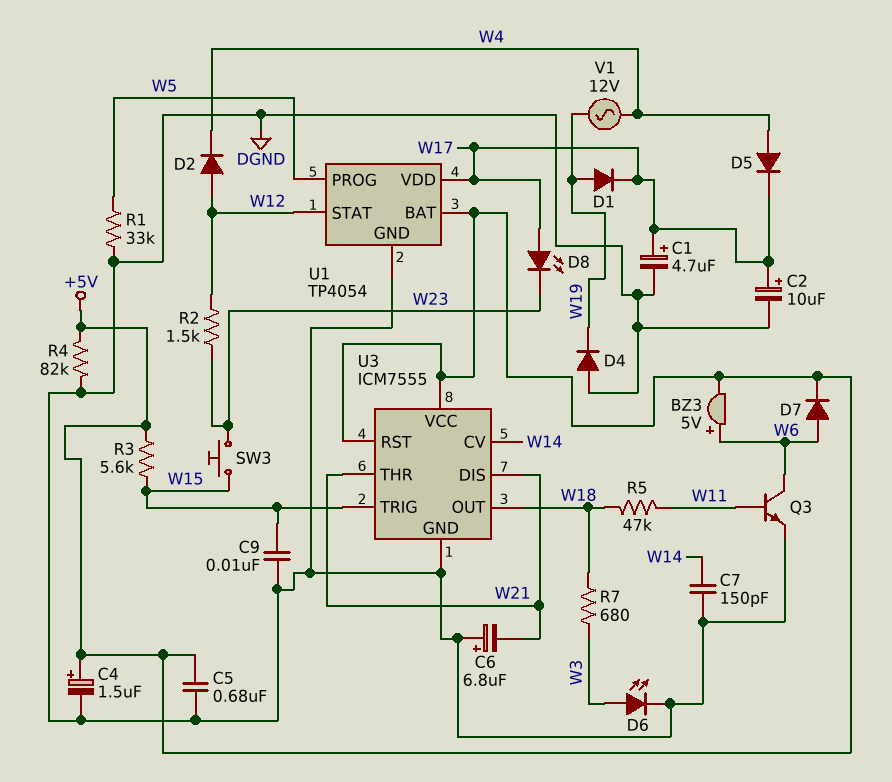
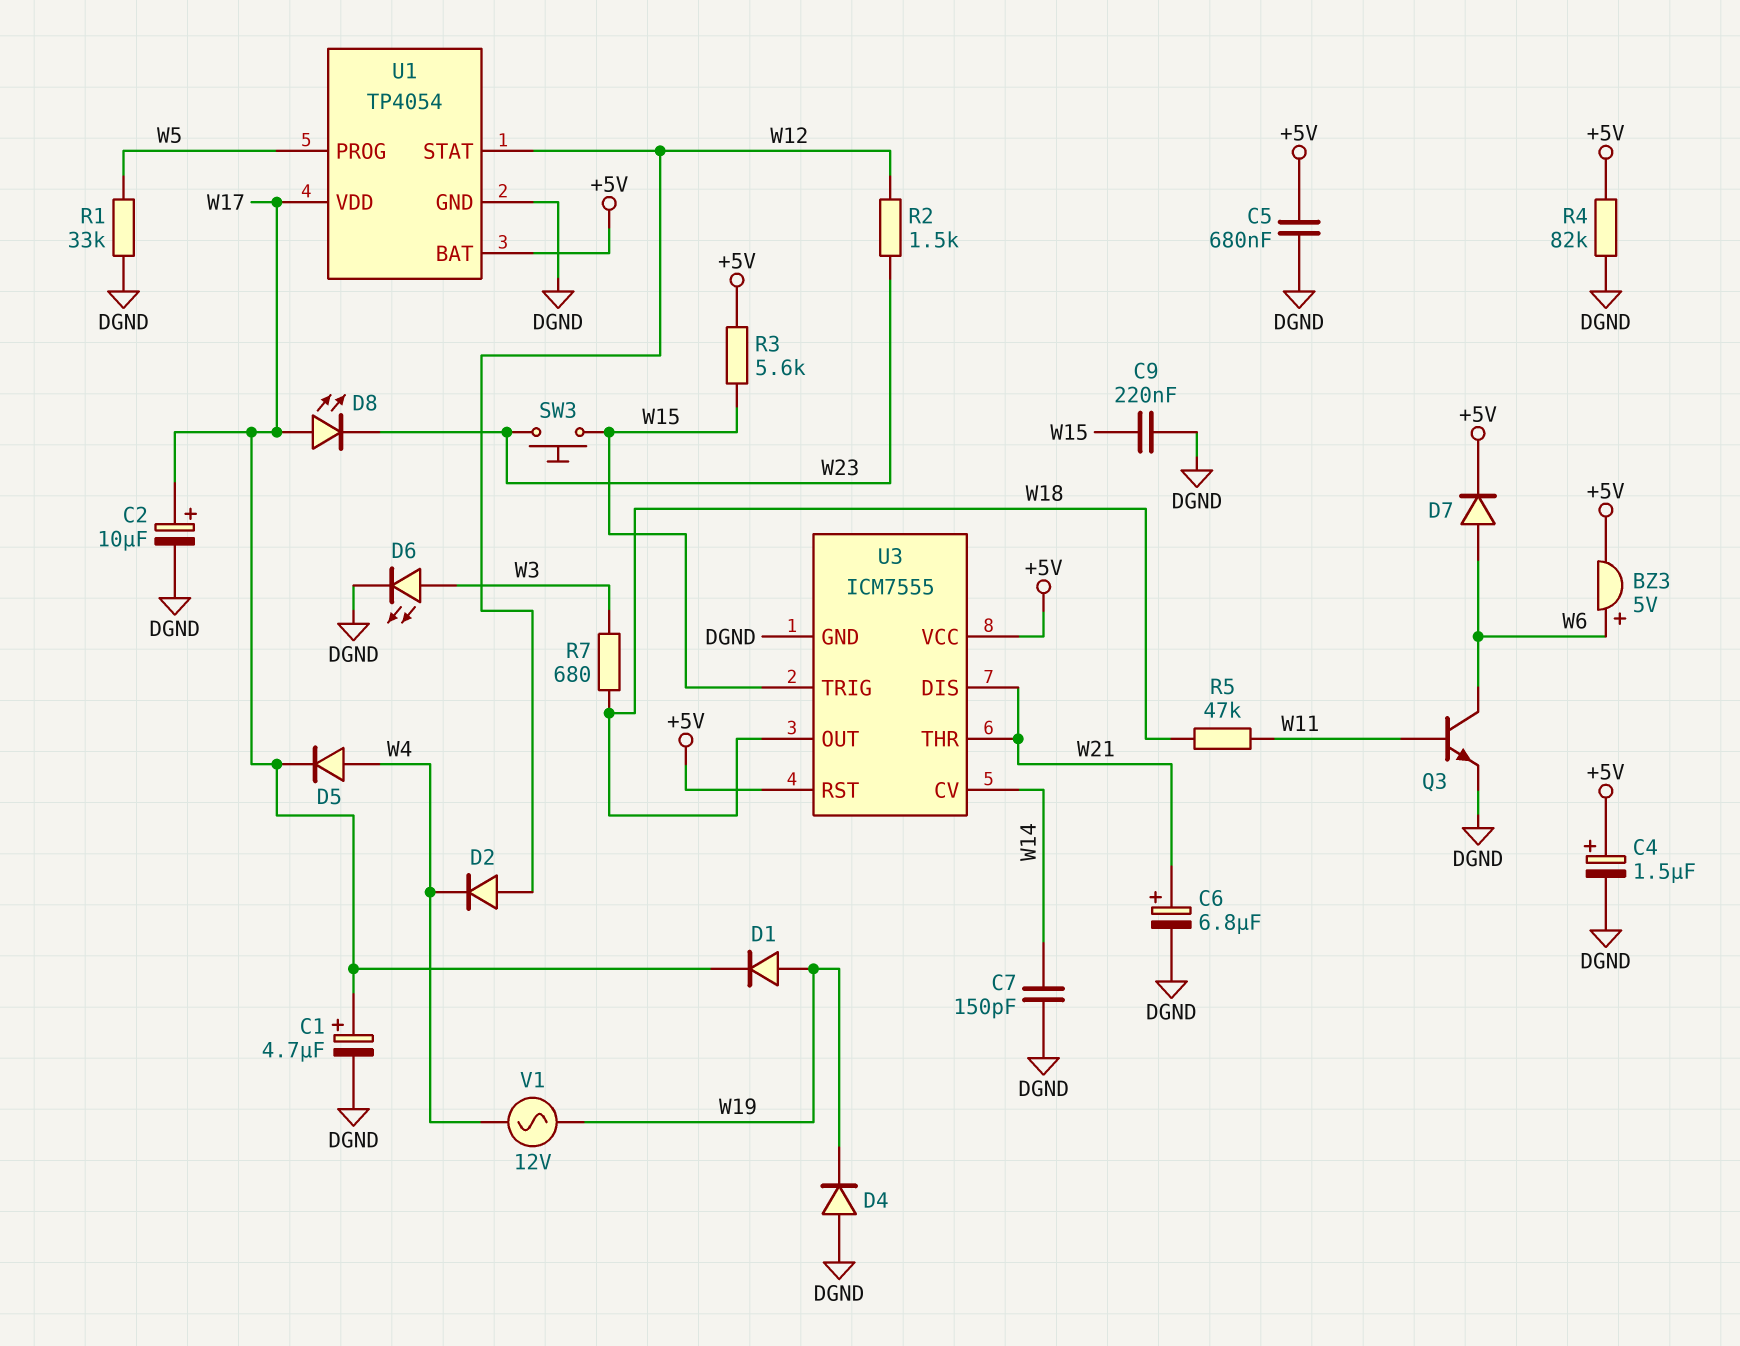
C6: 6.8uF (plus DGND, minus W21) -> 6.8uF (plus W21, minus DGND)
C9: 10nF (DGND, W15) -> 220nF (DGND, W15)

